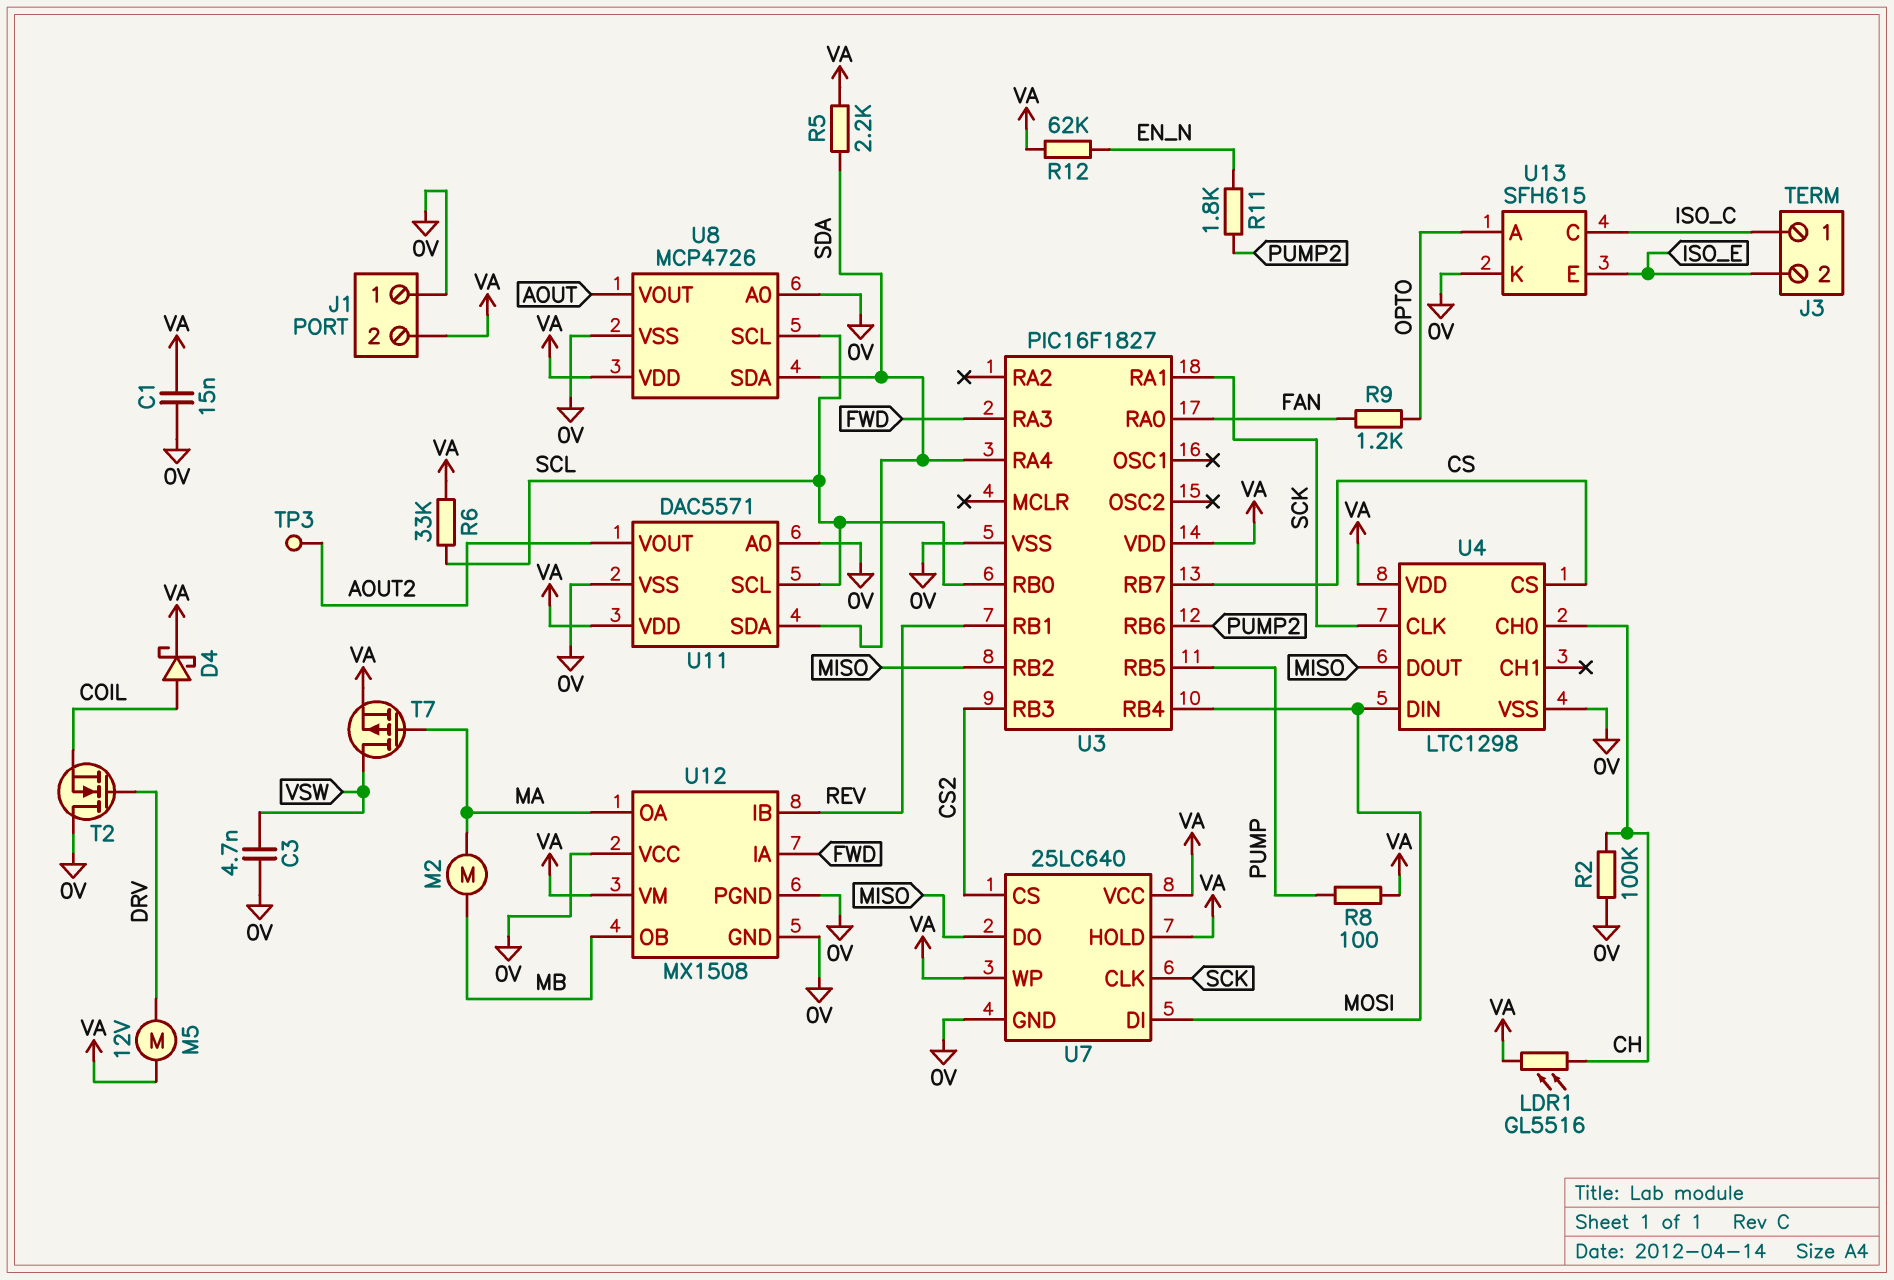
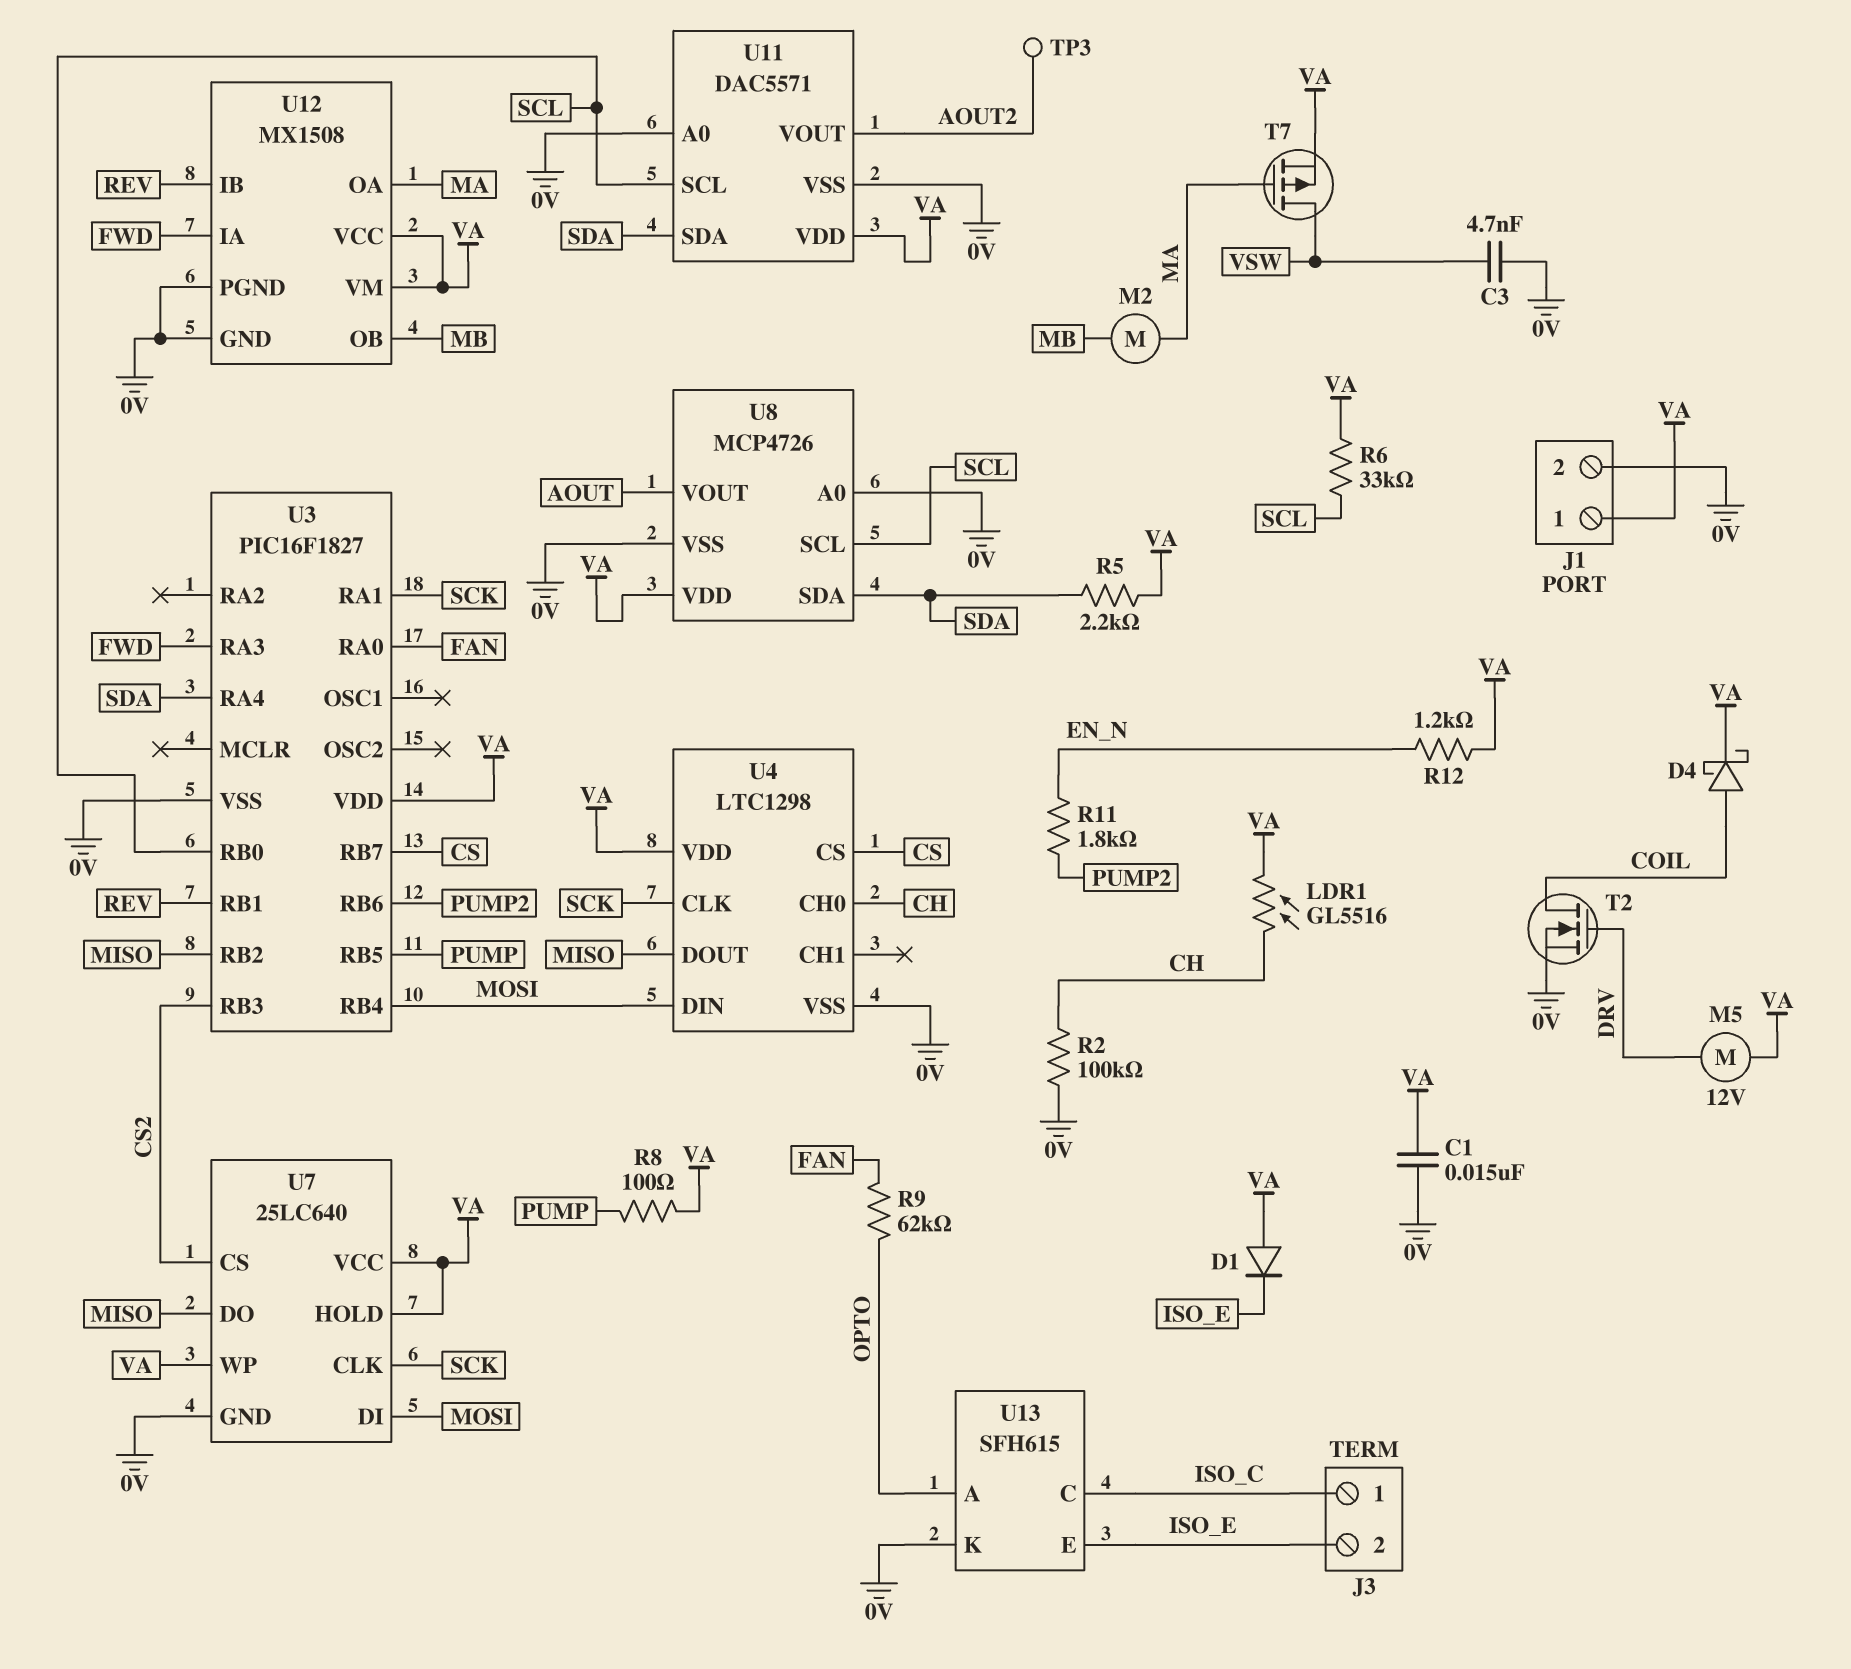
D1: none -> diode (A VA, K ISO_E)
J1 pin 1: 0V -> VA
J1 pin 2: VA -> 0V
R9: 1.2k (FAN, OPTO) -> 62k (FAN, OPTO)
R12: 62k (EN_N, VA) -> 1.2k (EN_N, VA)
T2: NMOS (G DRV, D 0V, S COIL) -> NMOS (G DRV, D COIL, S 0V)
U12 pin VCC: 0V -> VA

